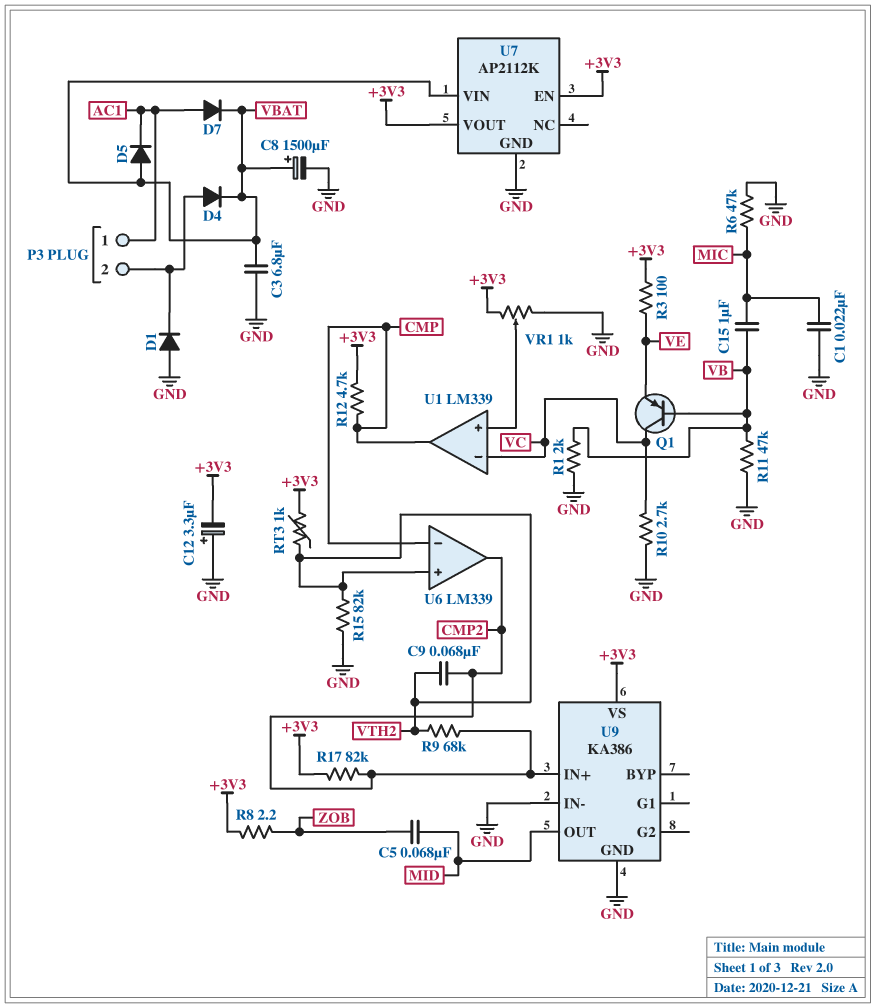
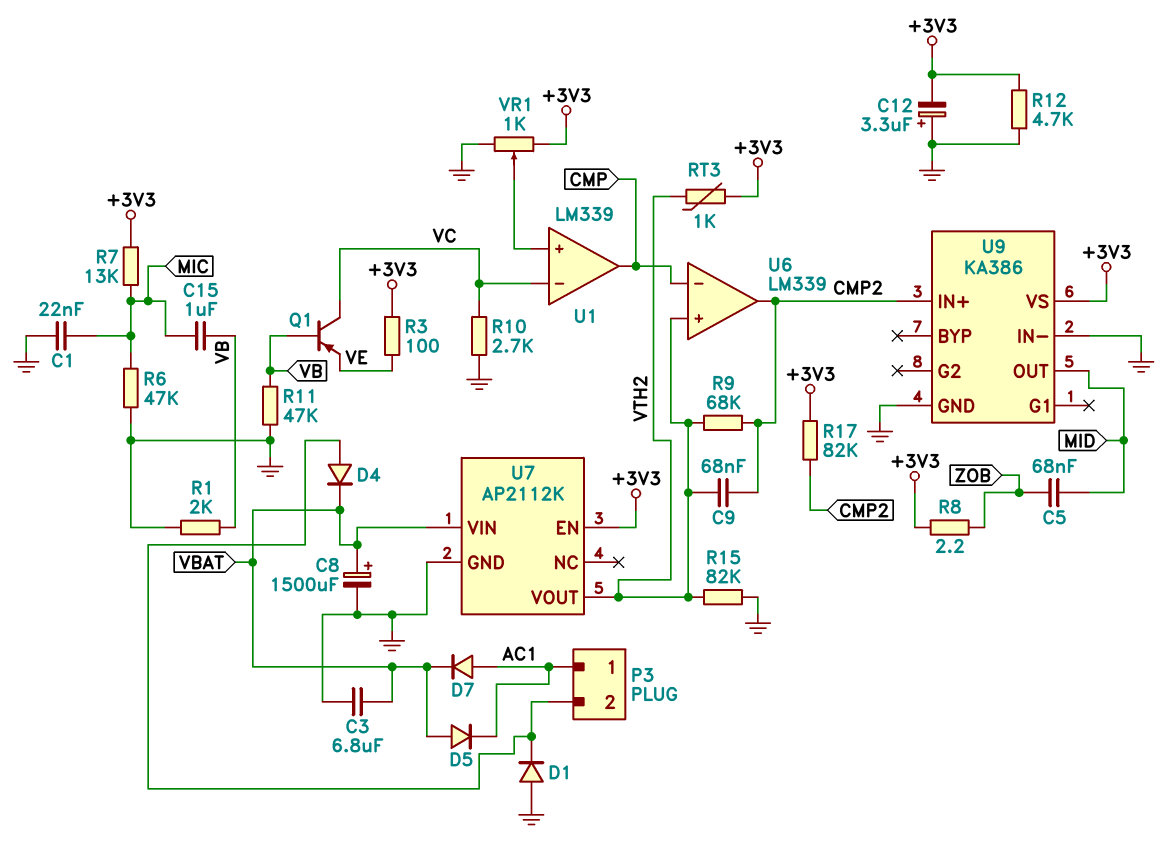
R7: none -> 13k (+3V3, MIC)
R12: 4.7k (+3V3, CMP) -> 4.7k (+3V3, GND)
U7 pin VOUT: +3V3 -> VTH2

